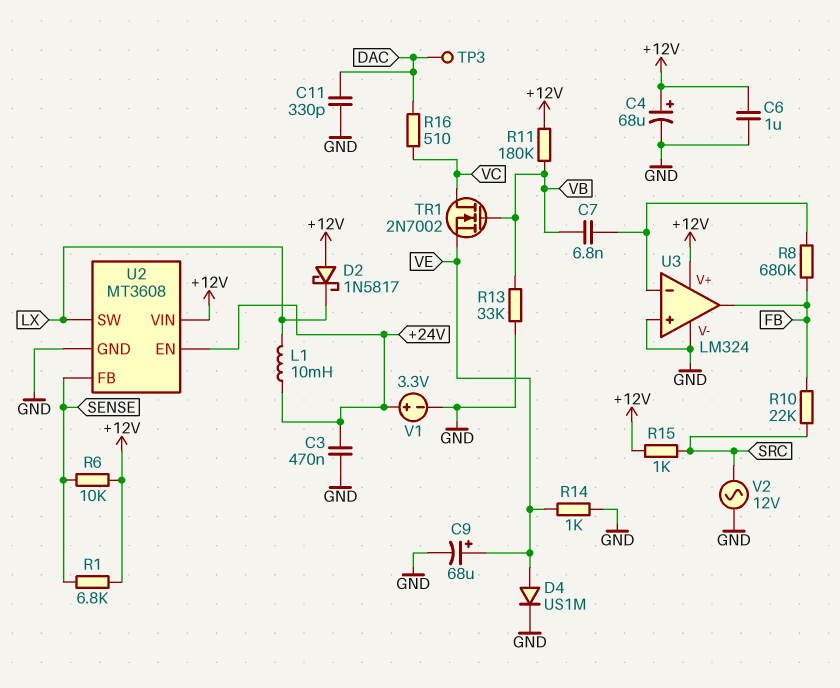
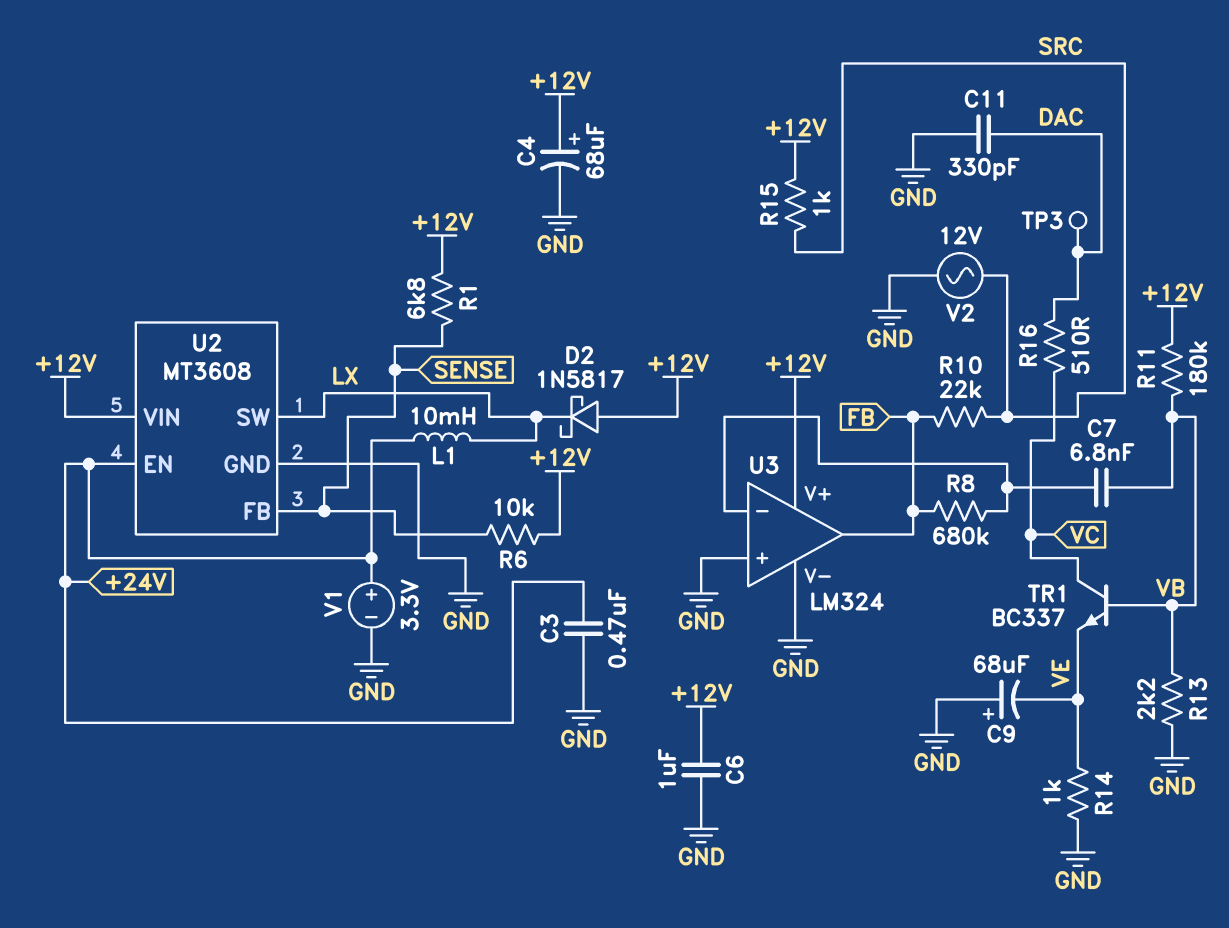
C9: 68uF (plus VE, minus GND) -> 68uF (plus GND, minus VE)
D4: diode US1M (A VE, K GND) -> none
R13: 33k (GND, VB) -> 2.2k (GND, VB)
TR1: NMOS 2N7002 (G VB, D VC, S VE) -> NPN BC337 (B VB, C VC, E VE)

